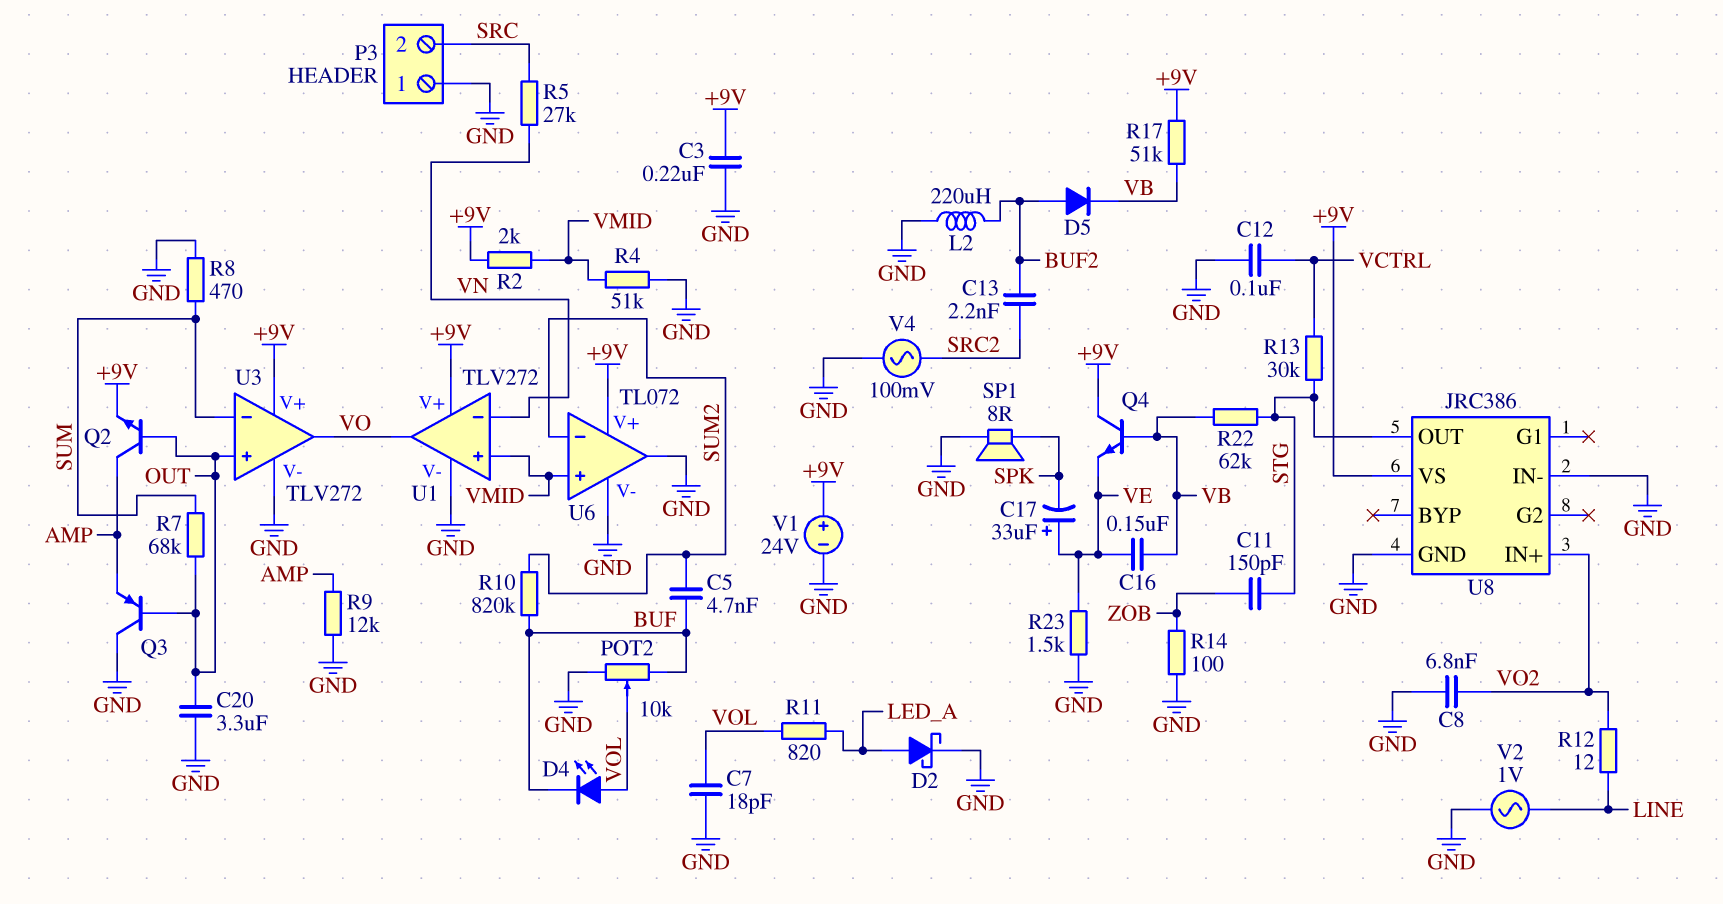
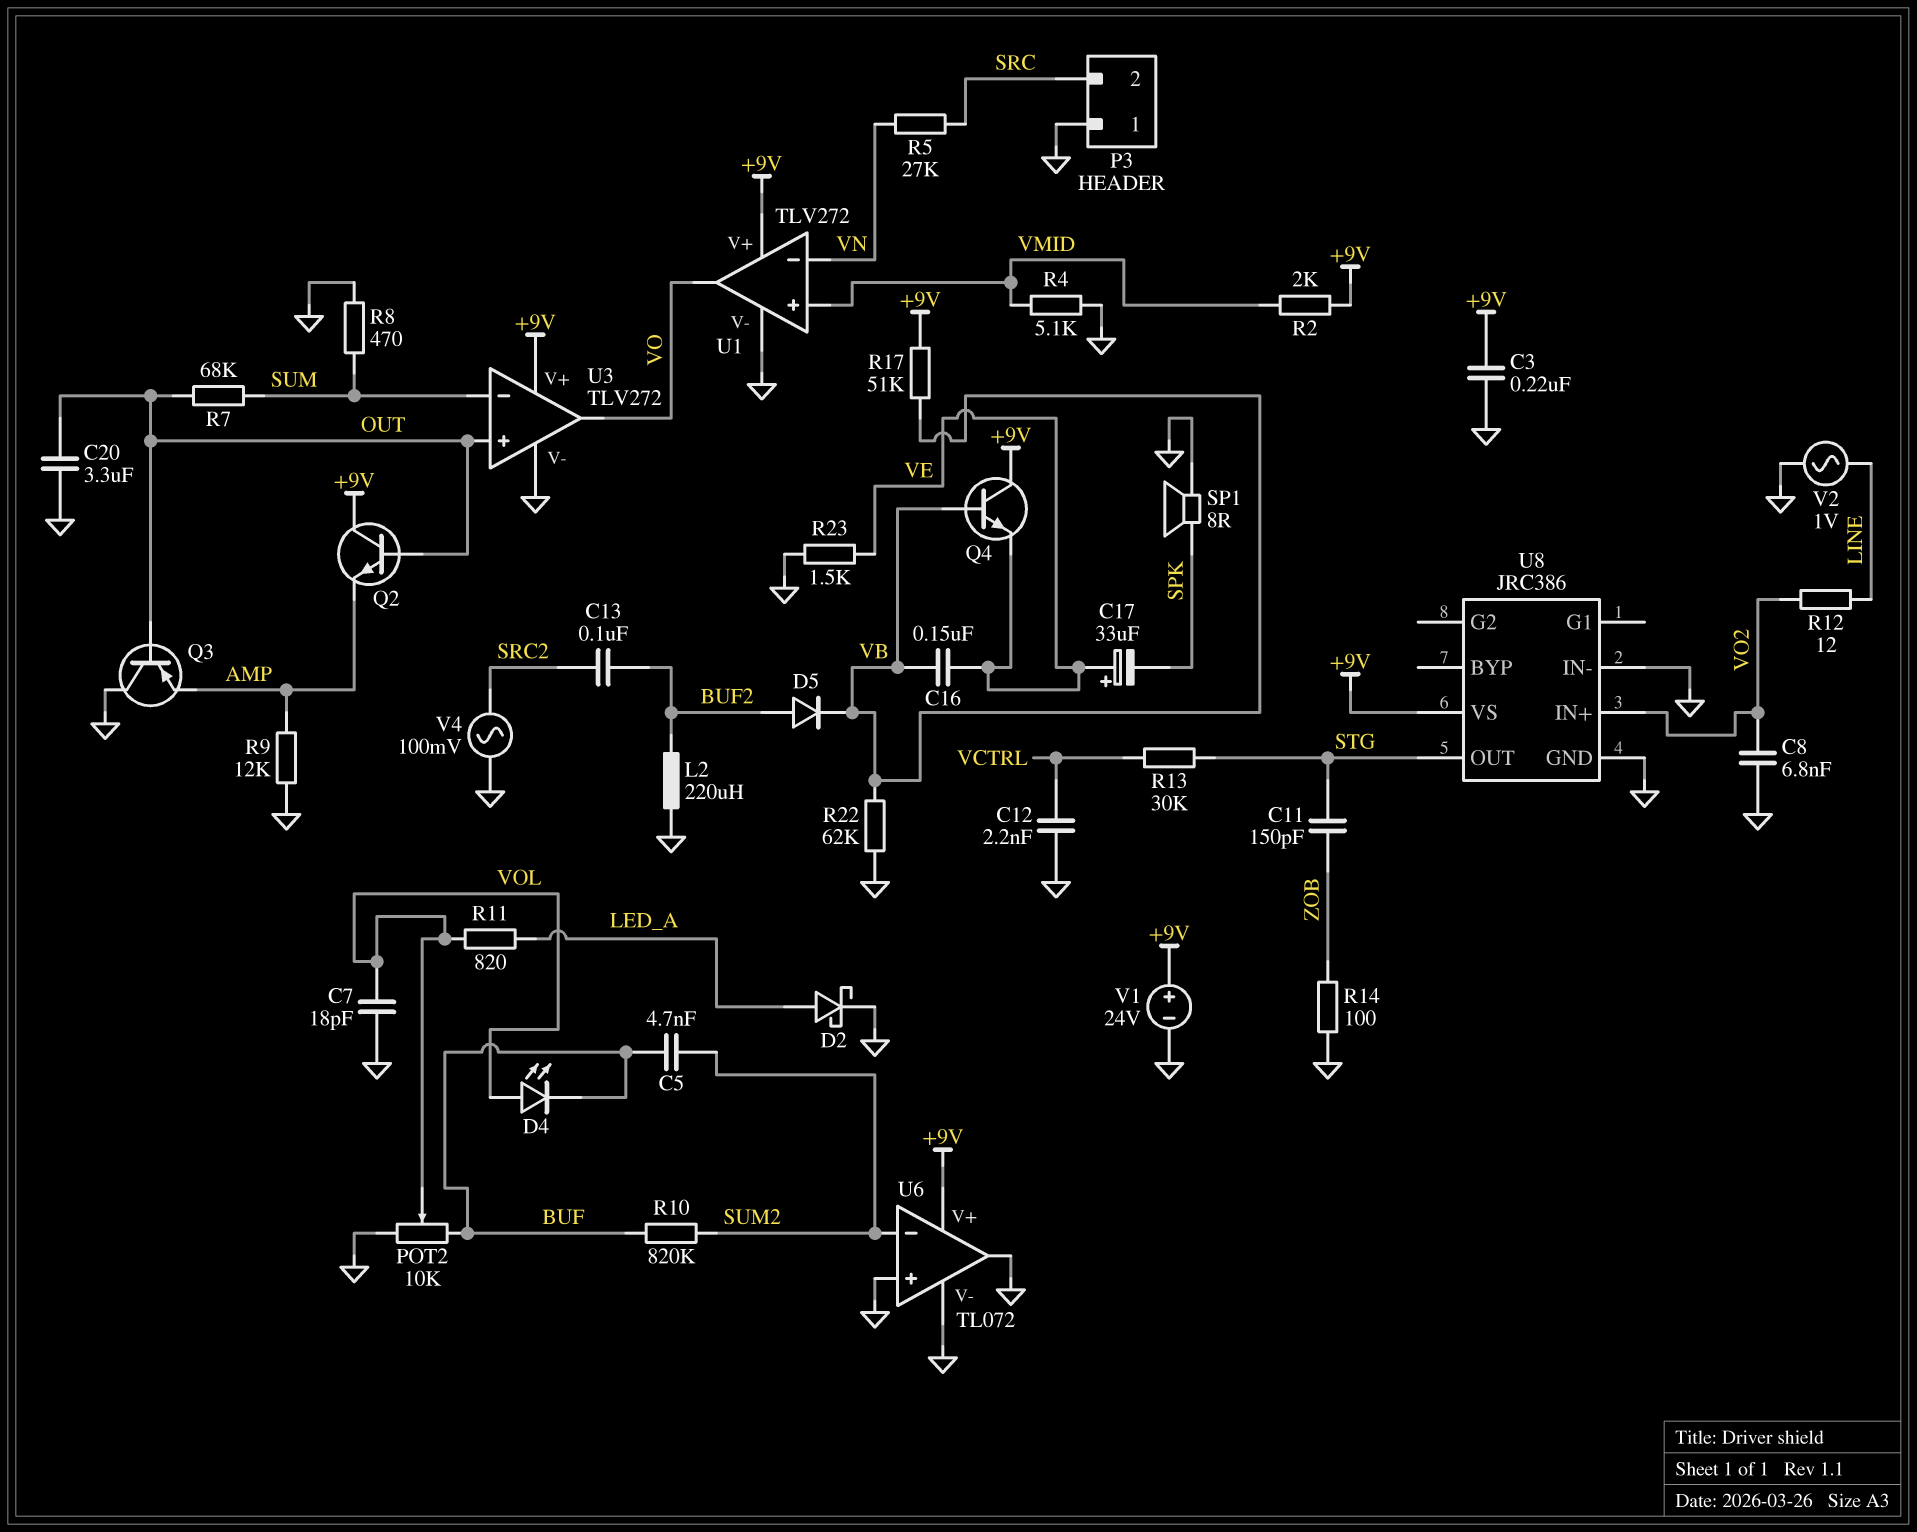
C12: 100nF (GND, VCTRL) -> 2.2nF (GND, VCTRL)
C13: 2.2nF (BUF2, SRC2) -> 100nF (BUF2, SRC2)
Q2: NPN (B OUT, C AMP, E +9V) -> NPN (B OUT, C +9V, E AMP)
R4: 51k (GND, VMID) -> 5.1k (GND, VMID)
R22: 62k (STG, VB) -> 62k (GND, VB)
U6 pin in+: VMID -> GND

